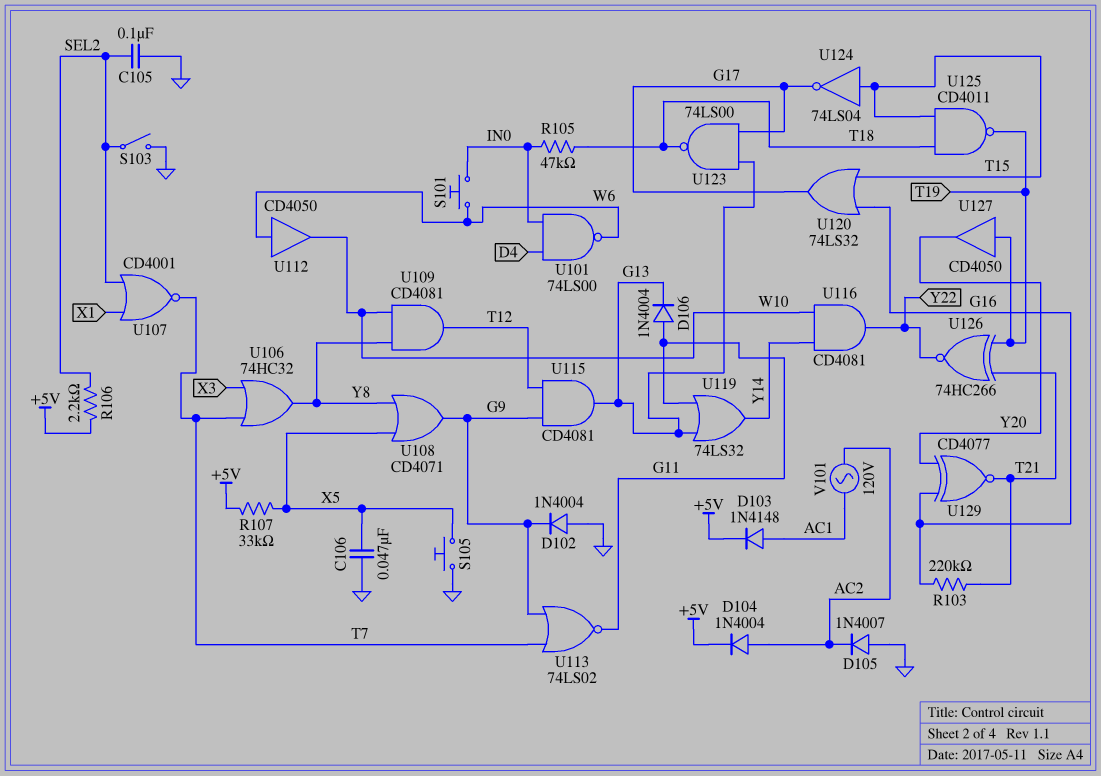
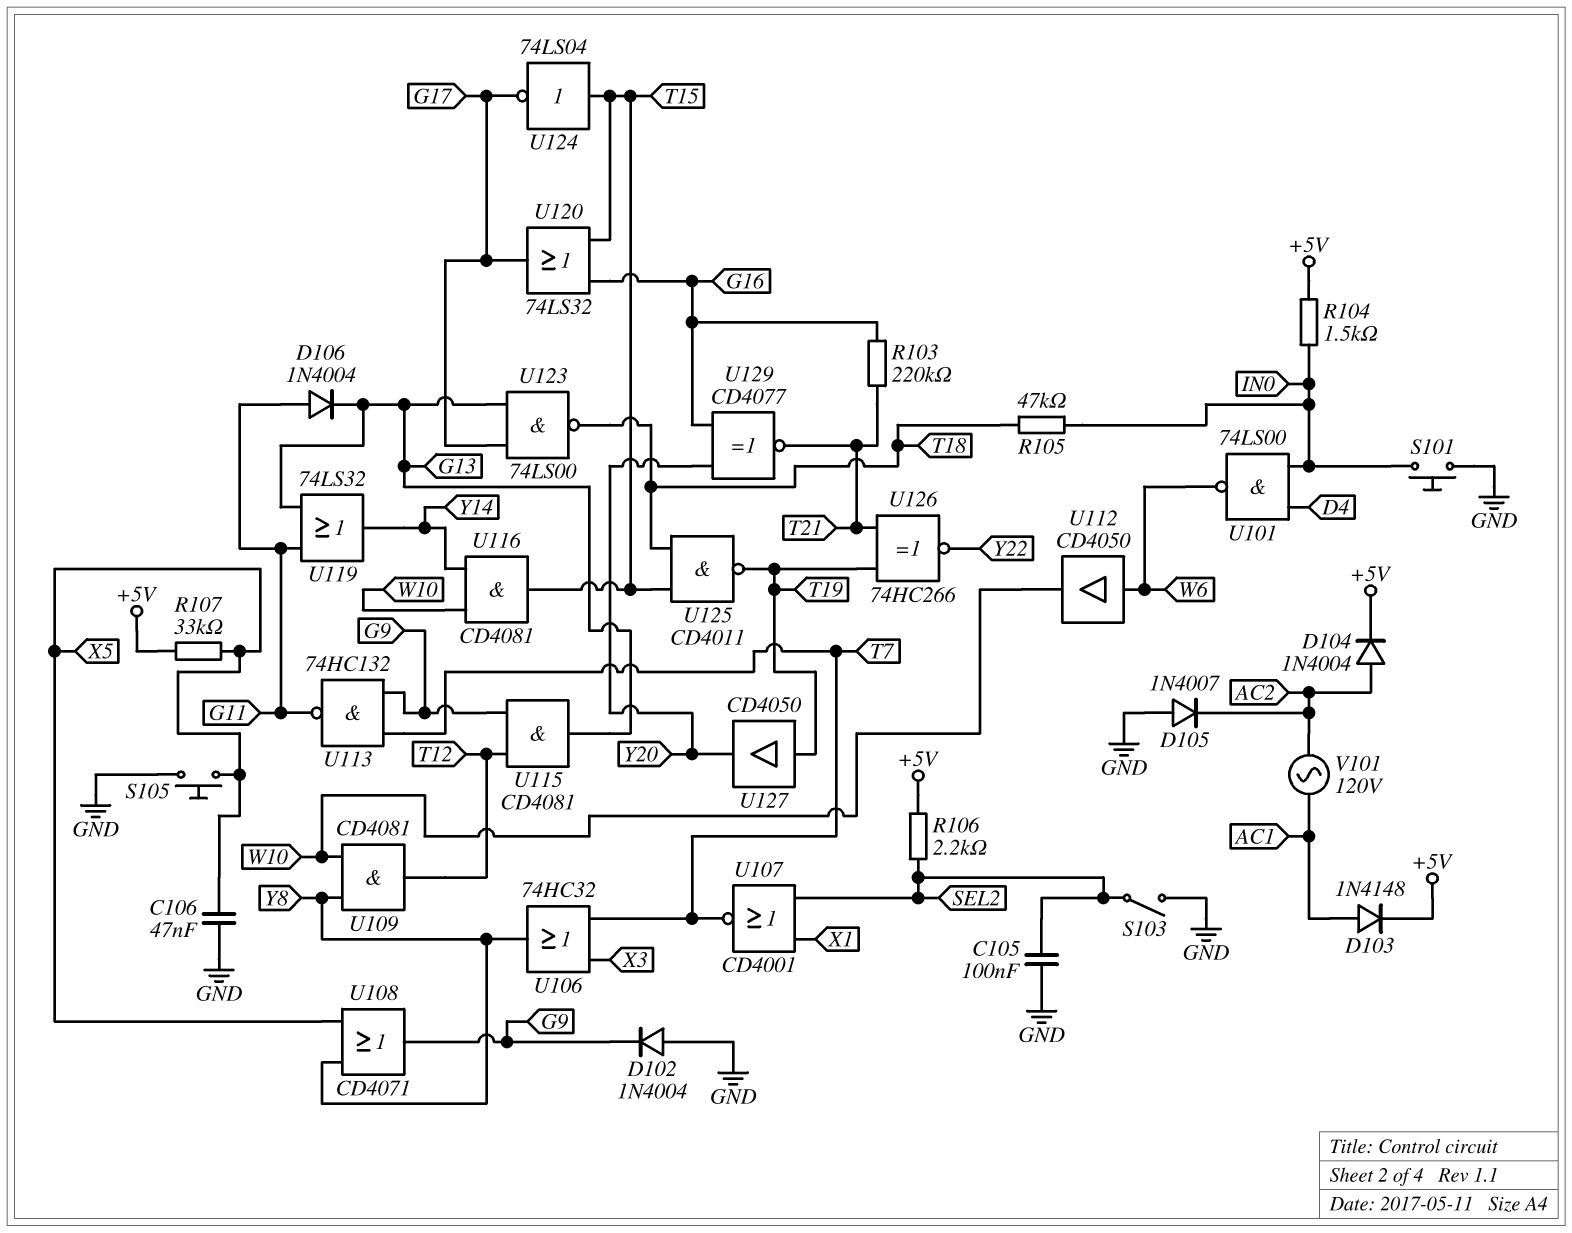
R104: none -> 1.5k (+5V, IN0)
S101: button (IN0, W6) -> button (GND, IN0)
U113: NOR 74LS02 (in G9, in T7, out G11) -> NAND 74HC132 (in G9, in T7, out G11)
U116: AND CD4081 (in W10, in Y14, out Y22) -> AND CD4081 (in W10, in Y14, out T15)

